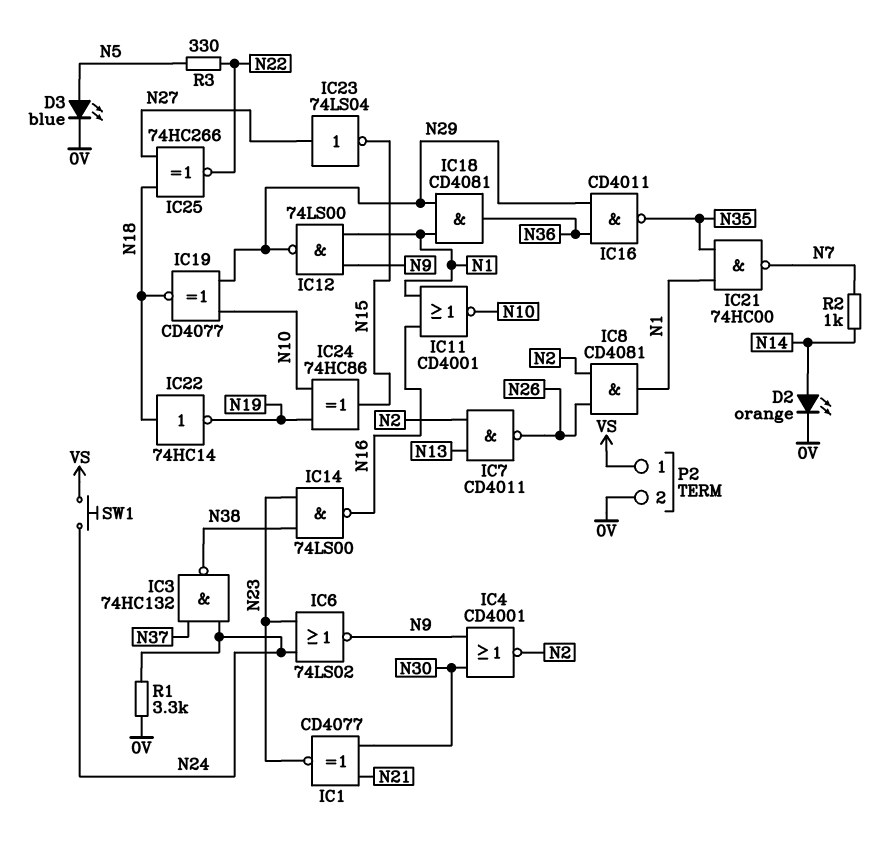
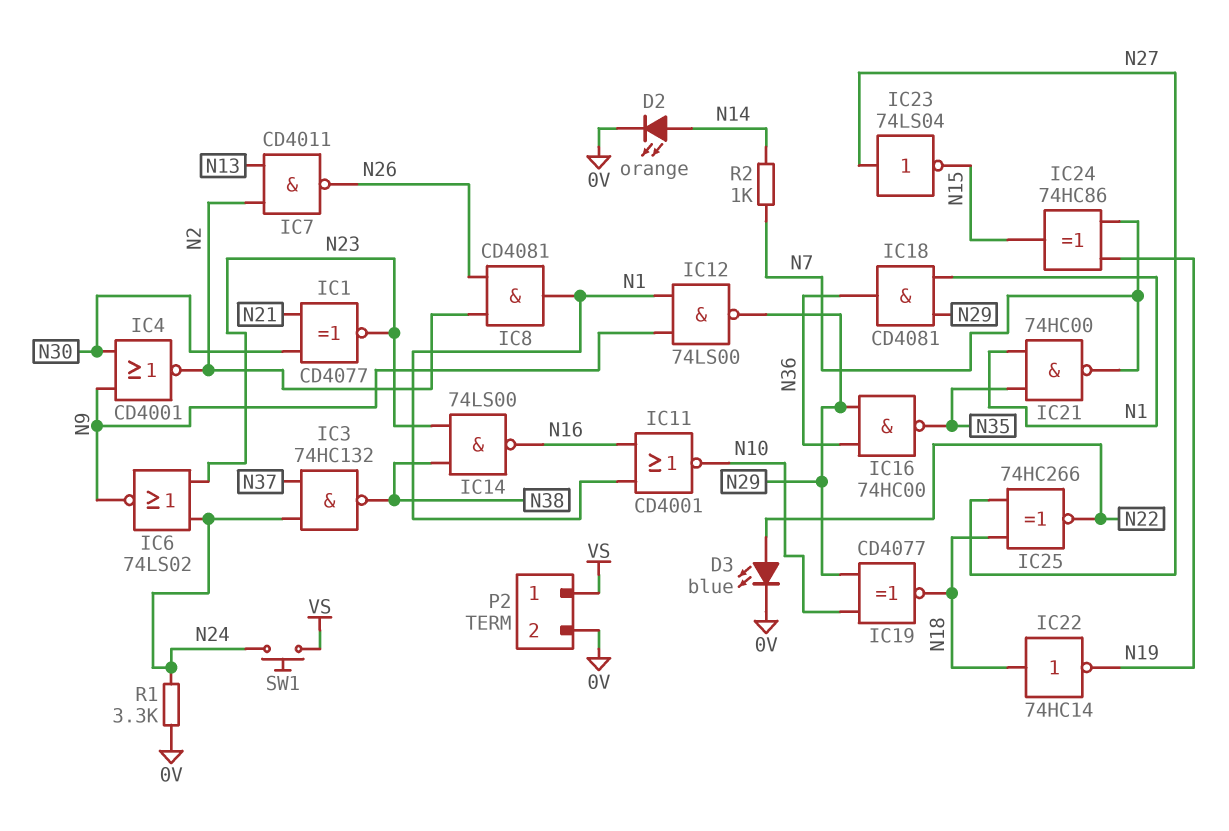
D3: LED blue (A N5, K 0V) -> LED blue (A N22, K 0V)
IC16: NAND CD4011 (in N29, in N36, out N35) -> NAND 74HC00 (in N29, in N36, out N35)
IC24: XOR 74HC86 (in N10, in N19, out N15) -> XOR 74HC86 (in N7, in N19, out N15)
R3: 330 (N5, N22) -> none

